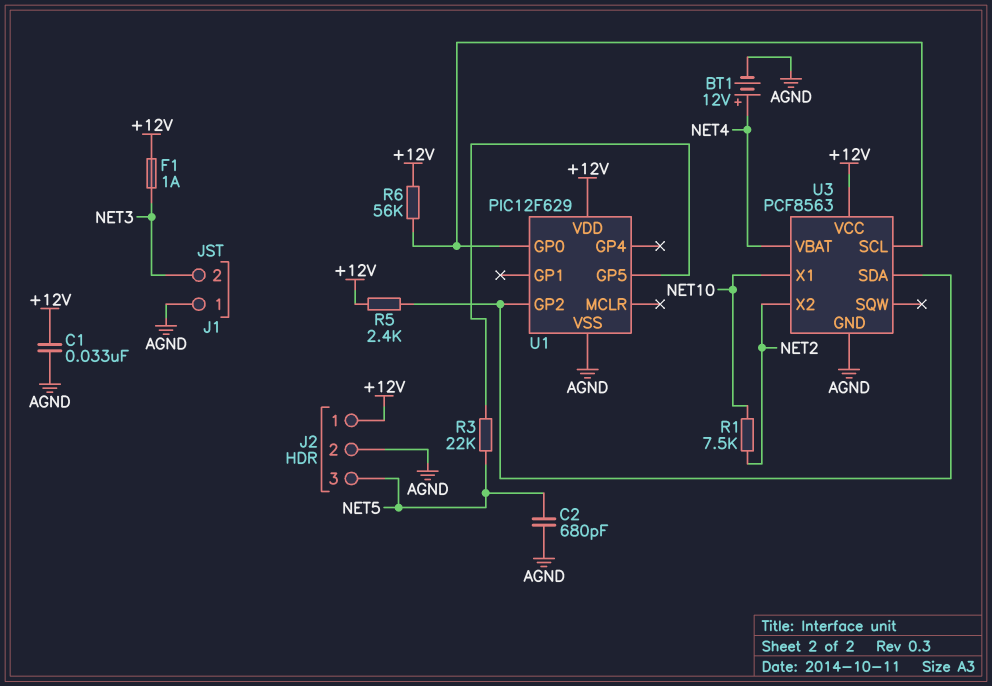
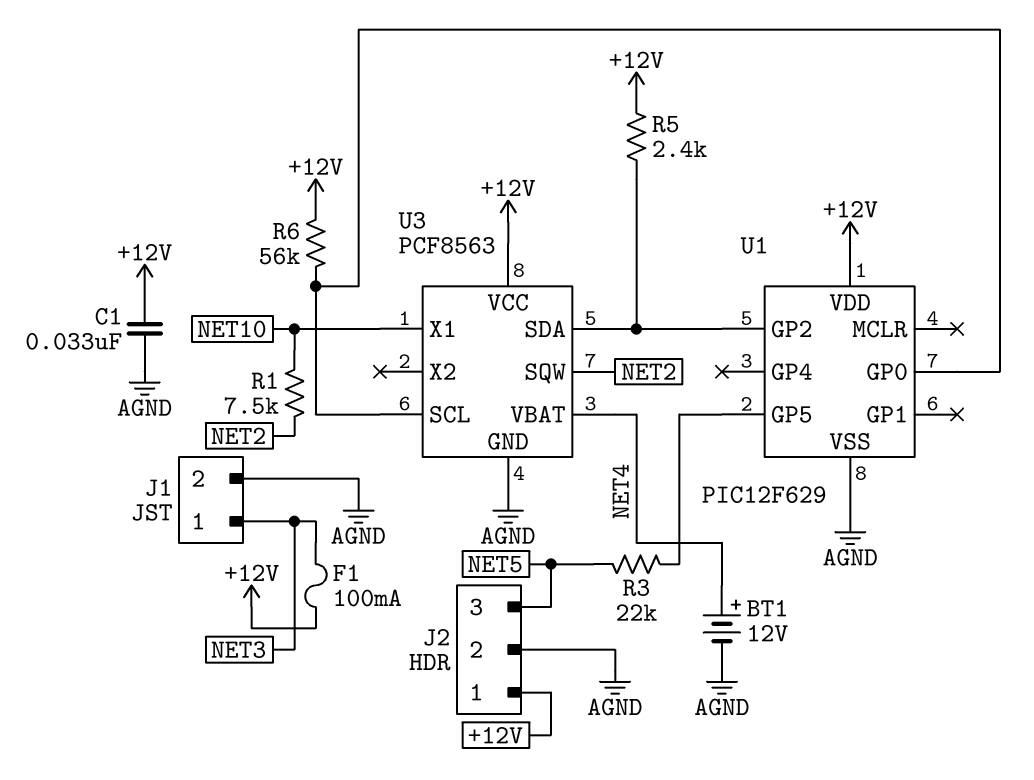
C2: 680pF (AGND, NET5) -> none
F1: 1A (+12V, NET3) -> 100mA (+12V, NET3)
J1 pin 1: AGND -> NET3
J1 pin 2: NET3 -> AGND
U3 pin SQW: none -> NET2
U3 pin X2: NET2 -> none

